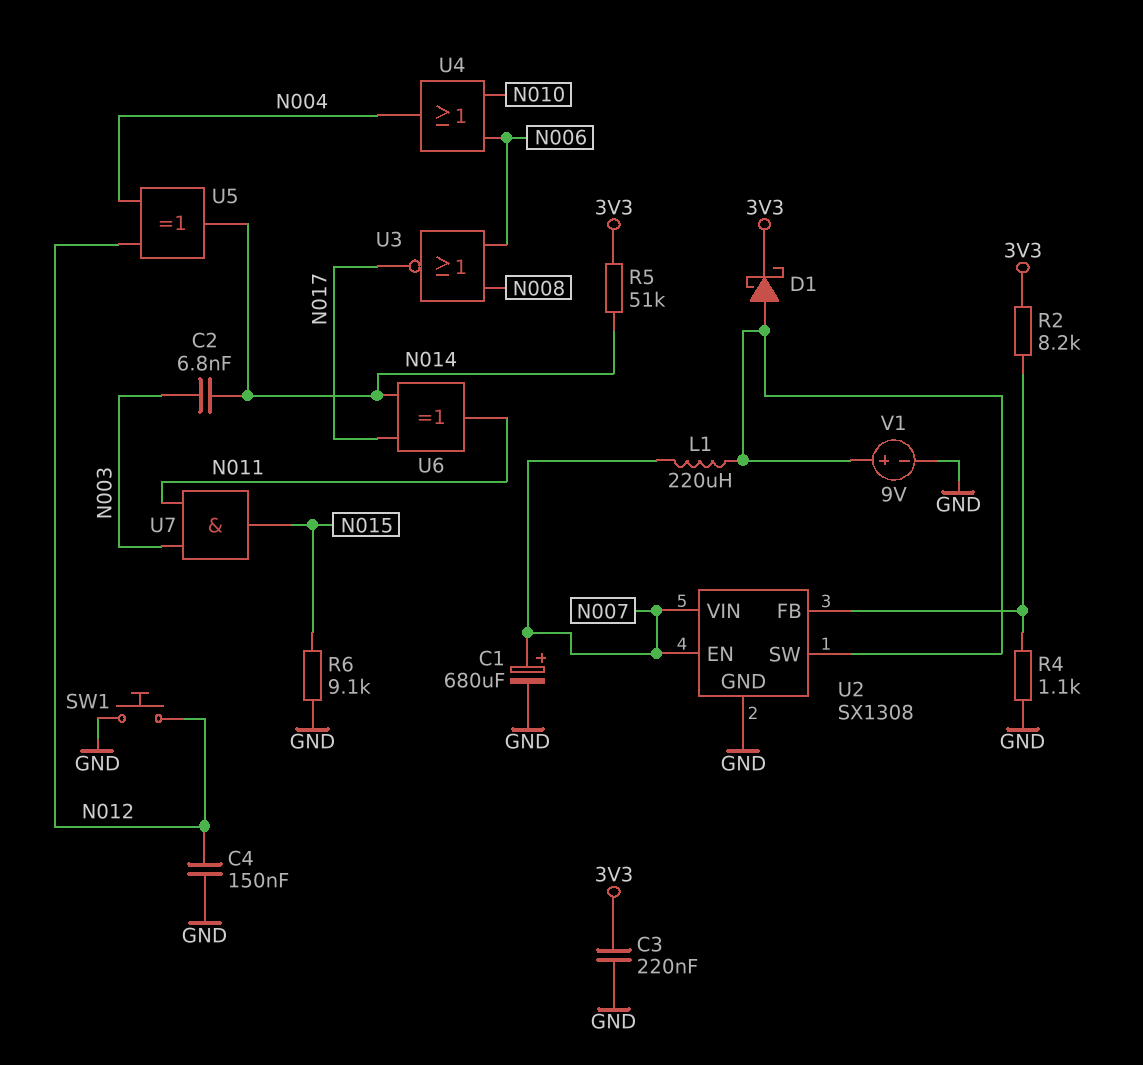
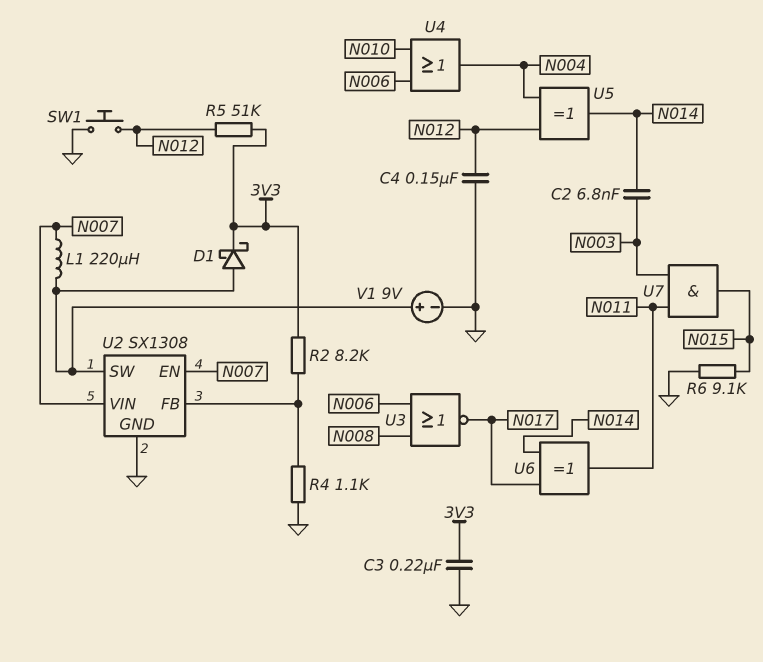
C1: 680uF (plus N007, minus GND) -> none
R5: 51k (3V3, N014) -> 51k (3V3, N012)

